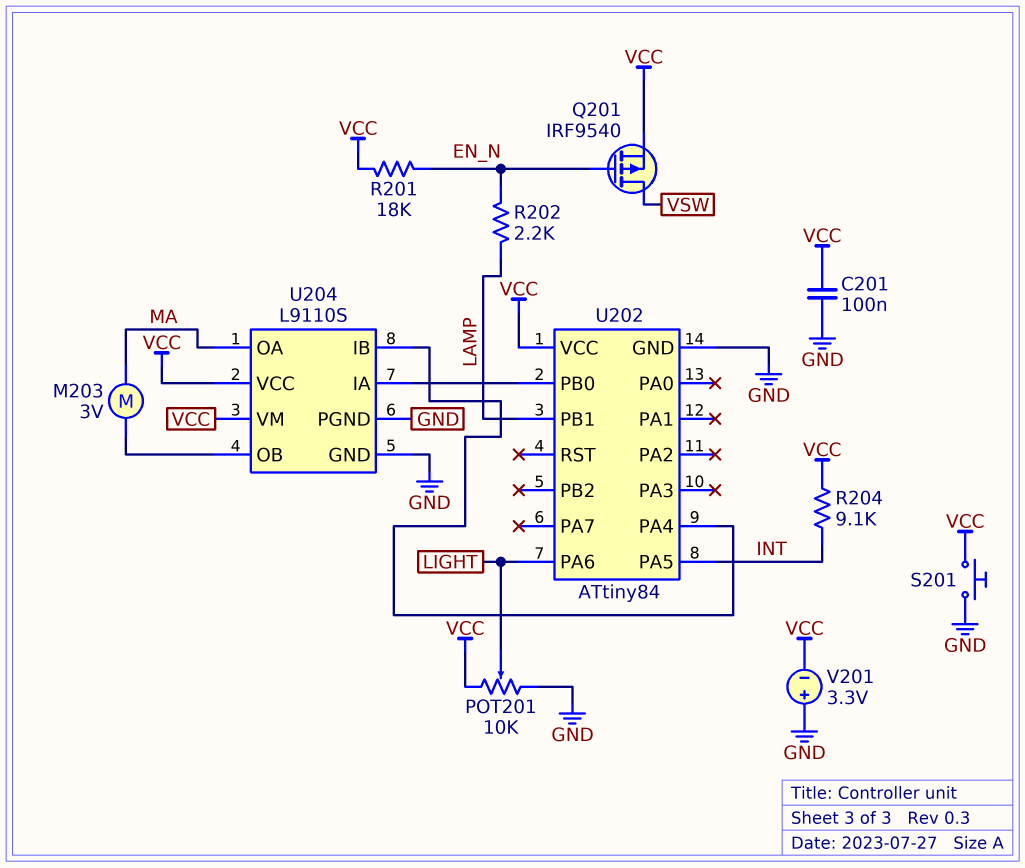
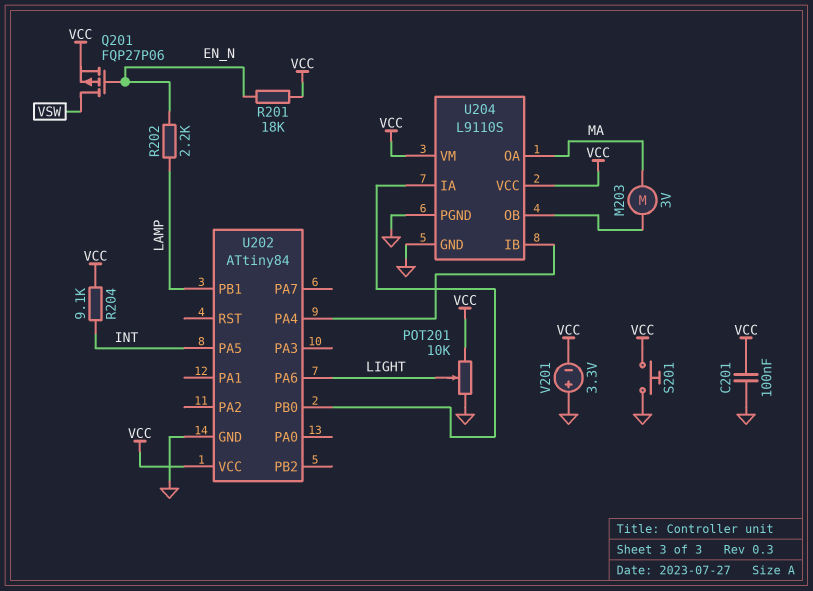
Q201: PMOS IRF9540 (G EN_N, D VSW, S VCC) -> PMOS FQP27P06 (G EN_N, D VSW, S VCC)

